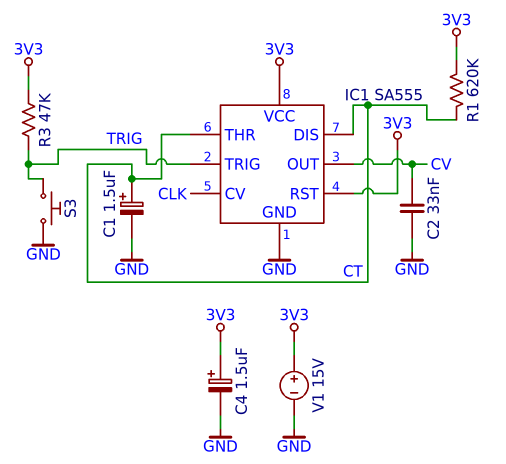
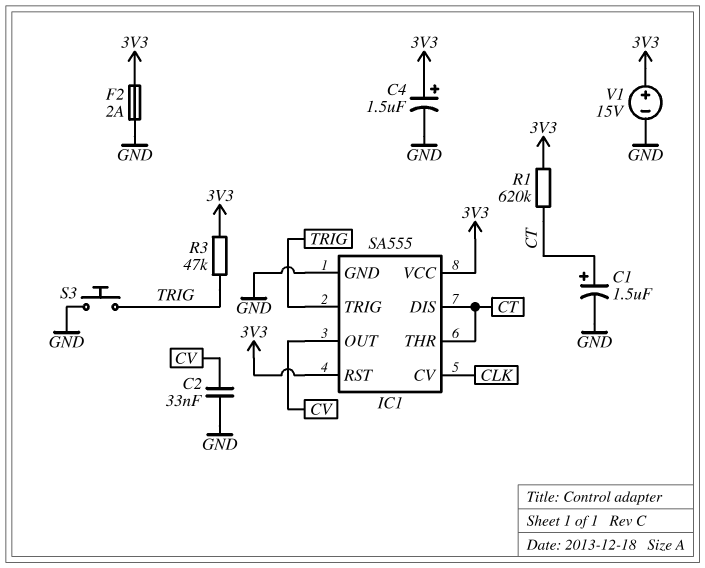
F2: none -> 2A (3V3, GND)

